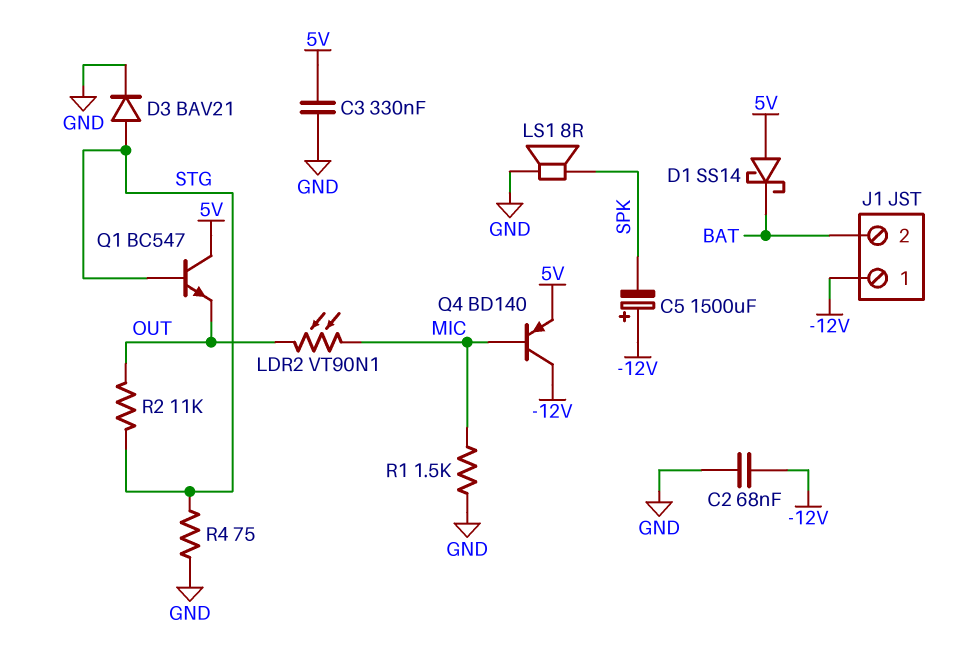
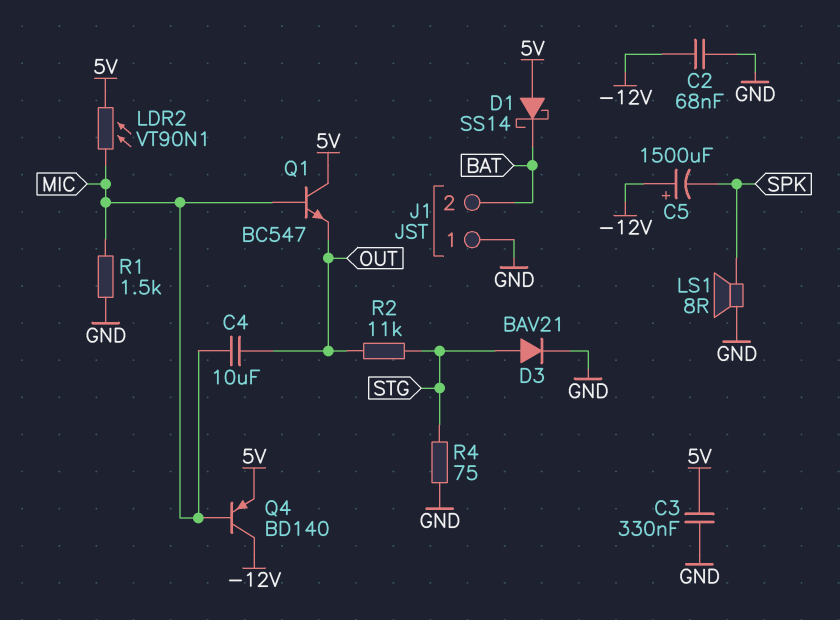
C4: none -> 10uF (MIC, OUT)
J1 pin 1: -12V -> GND
LDR2: VT90N1 (MIC, OUT) -> VT90N1 (5V, MIC)
Q1: NPN BC547 (B STG, C 5V, E OUT) -> NPN BC547 (B MIC, C 5V, E OUT)

